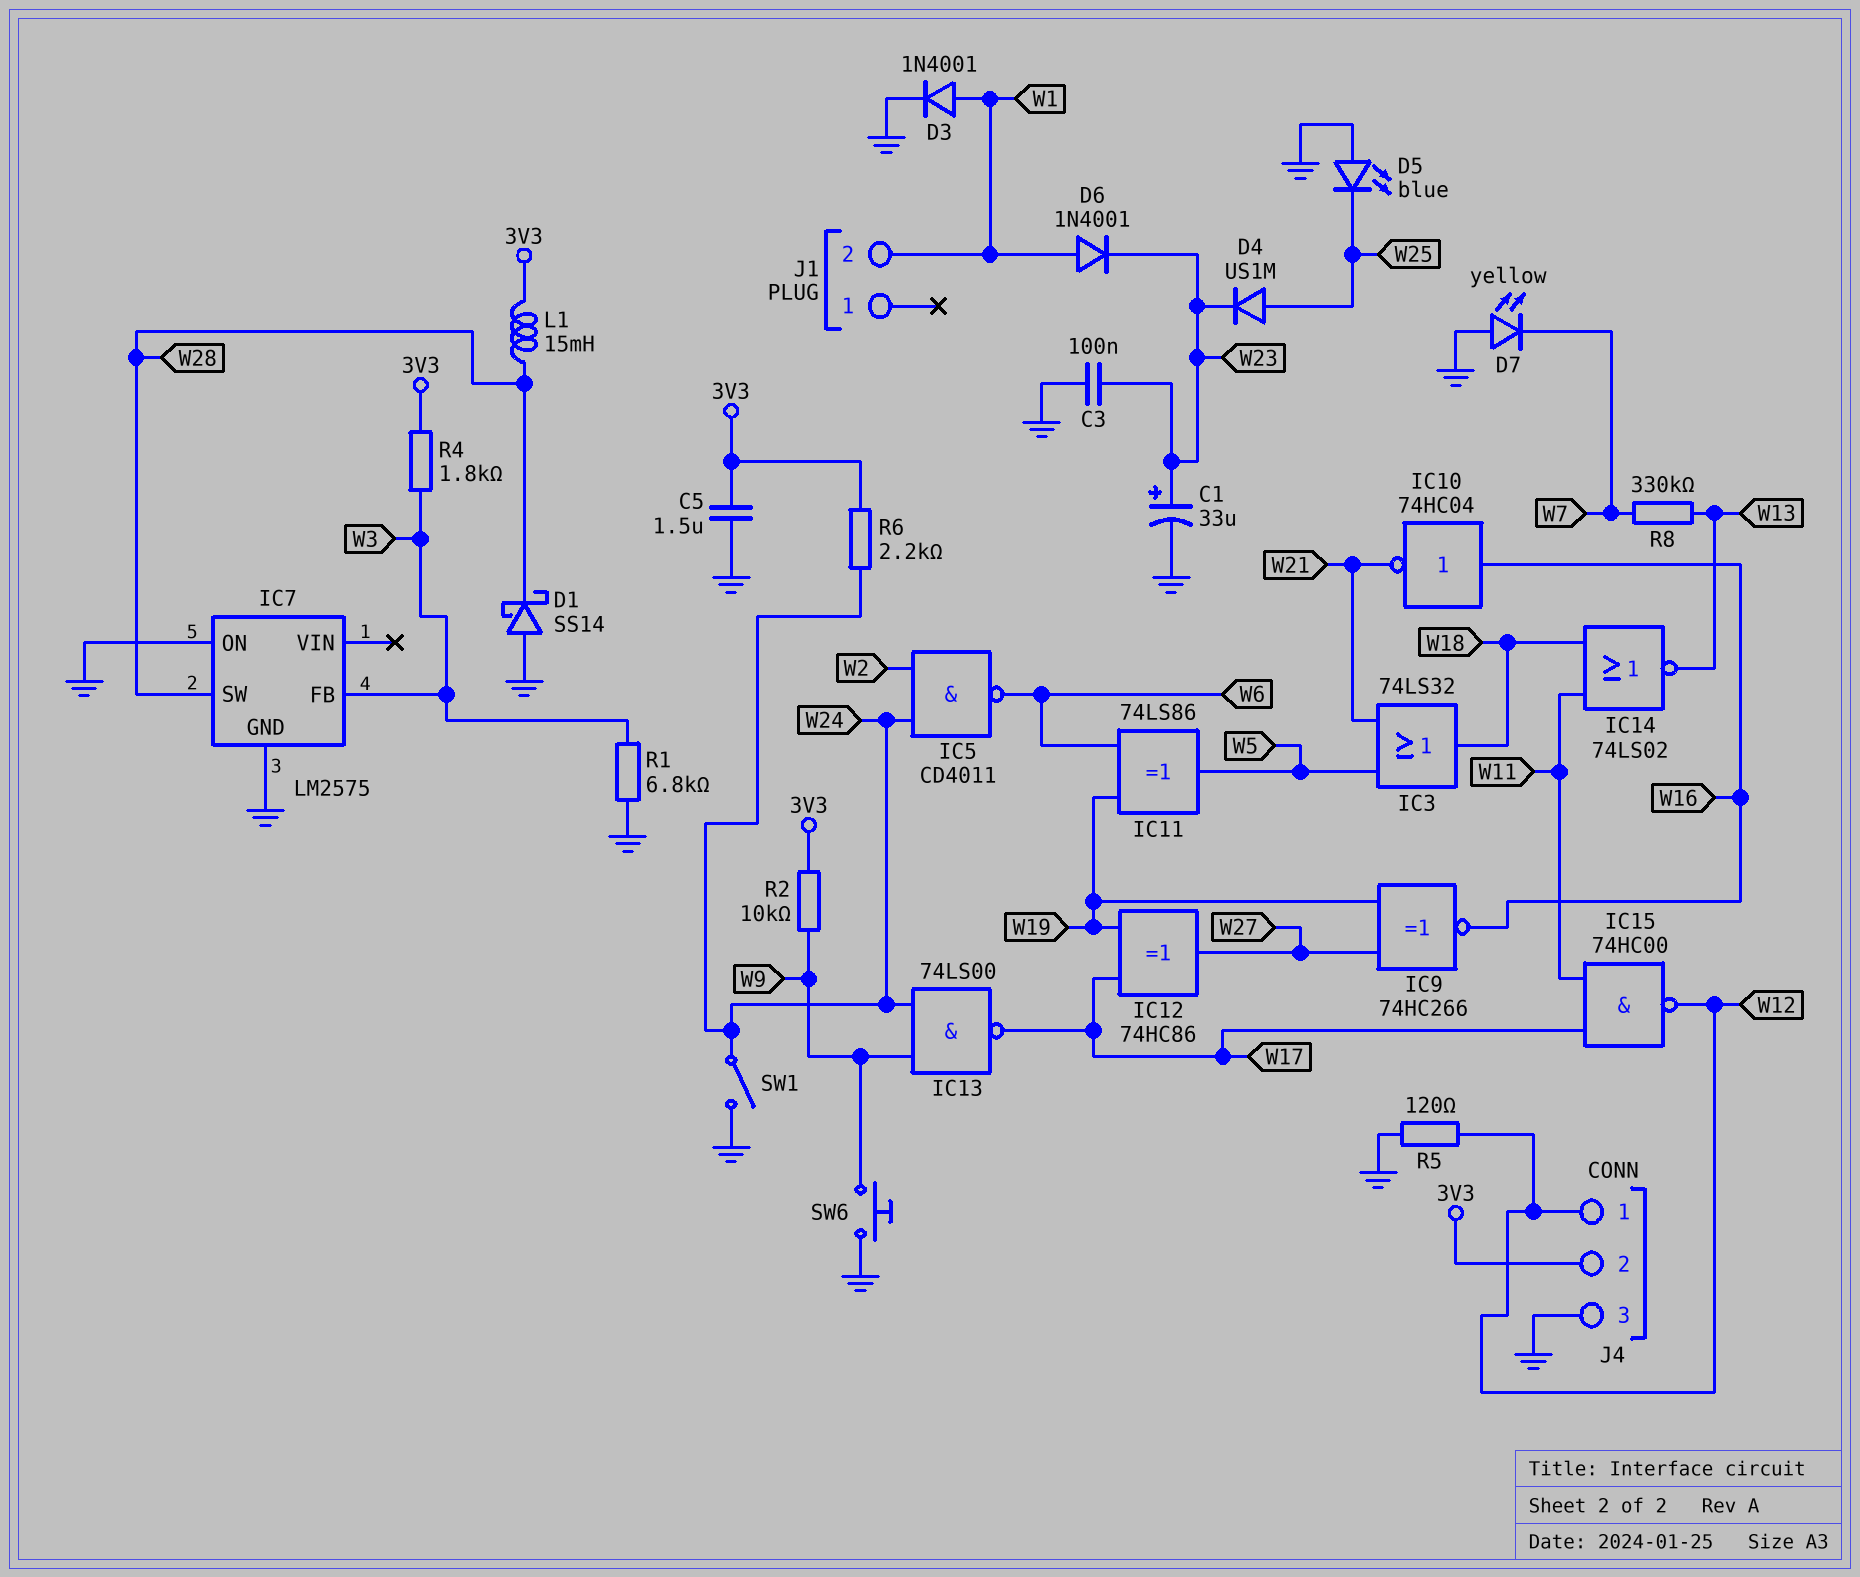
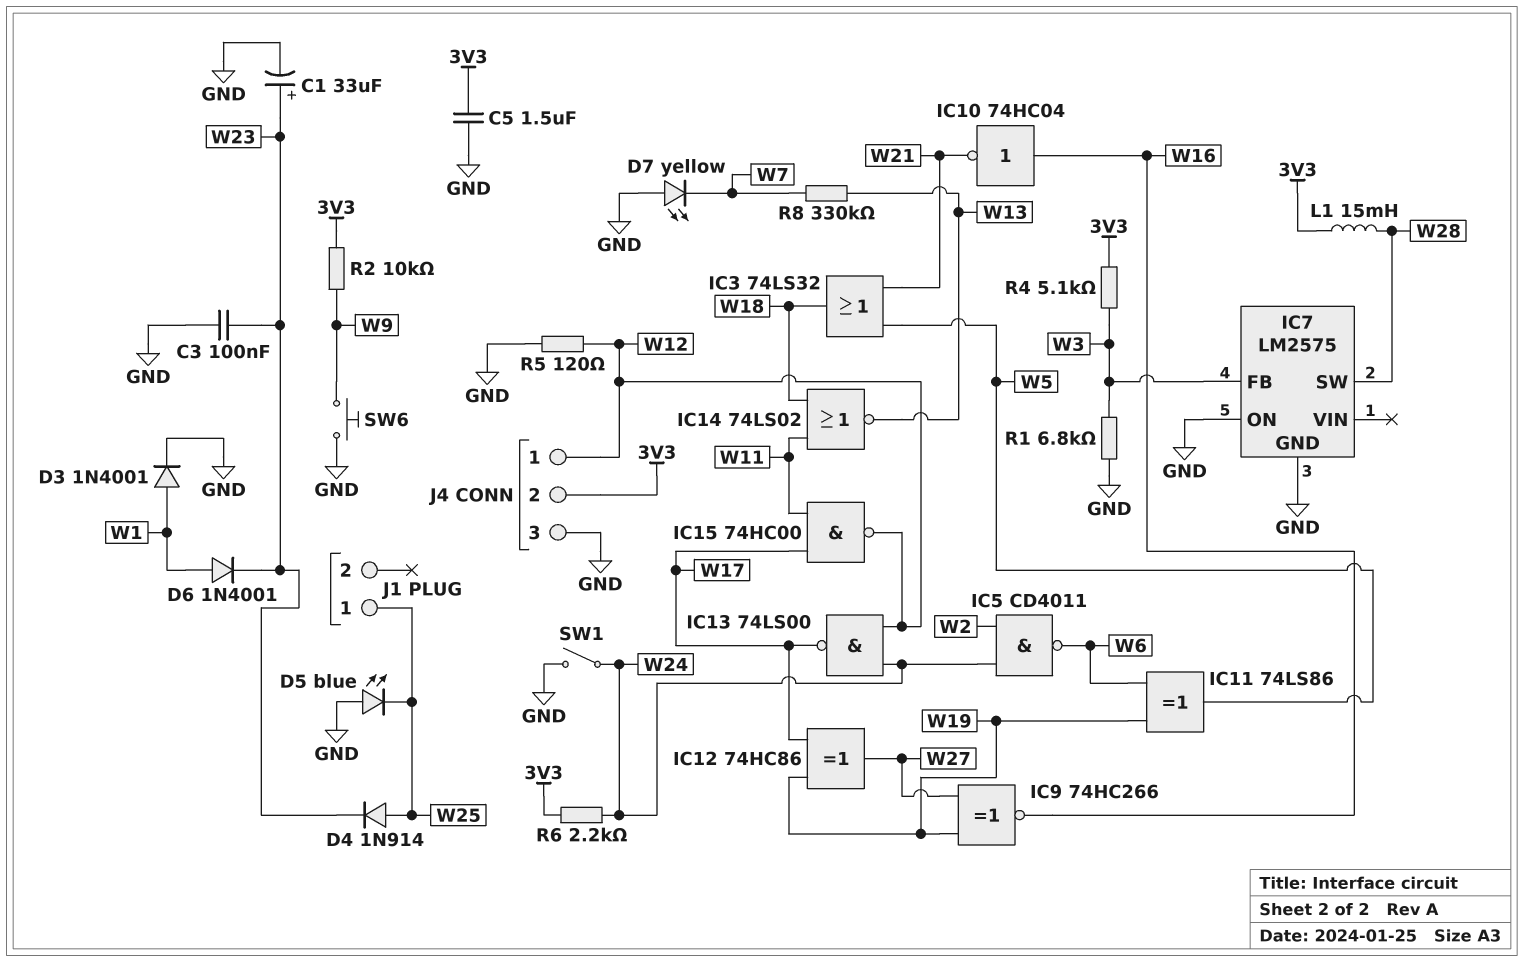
D1: schottky SS14 (A GND, K W28) -> none
D4: diode US1M (A W25, K W23) -> diode 1N914 (A W25, K W23)
IC13: NAND 74LS00 (in W9, in W24, out W17) -> NAND 74LS00 (in W12, in W24, out W17)
J1 pin 1: none -> W25
J1 pin 2: W1 -> none
R4: 1.8k (3V3, W3) -> 5.1k (3V3, W3)

